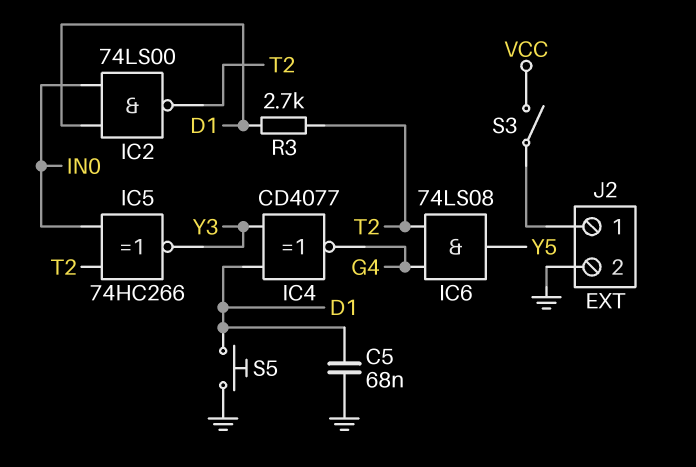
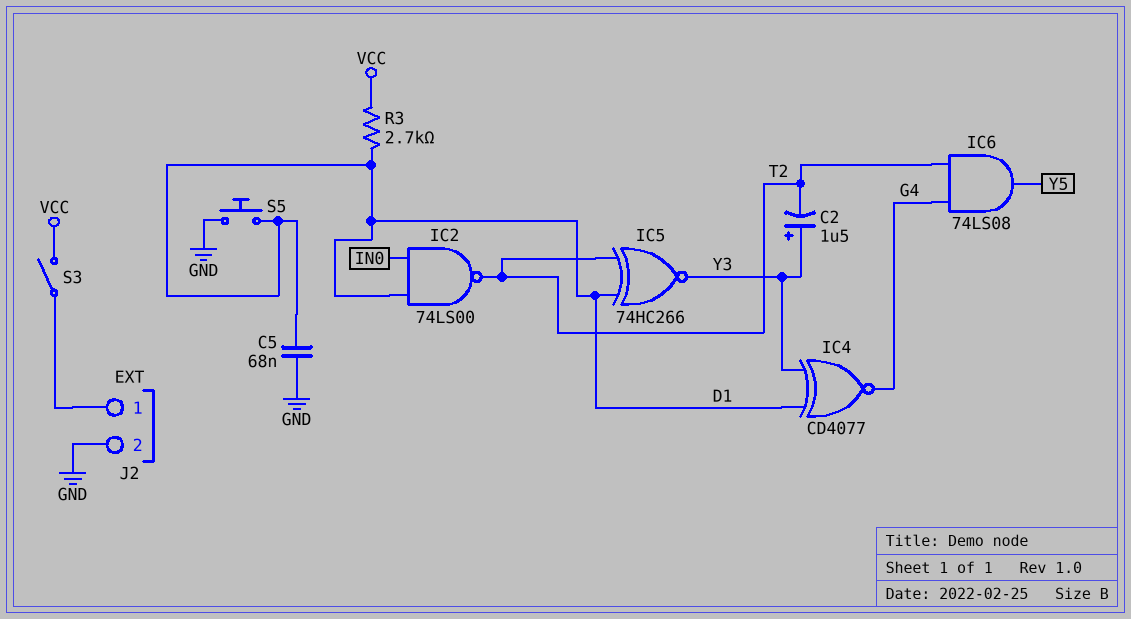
C2: none -> 1.5uF (plus Y3, minus T2)
IC5: XNOR 74HC266 (in IN0, in T2, out Y3) -> XNOR 74HC266 (in D1, in T2, out Y3)
R3: 2.7k (D1, T2) -> 2.7k (D1, VCC)

